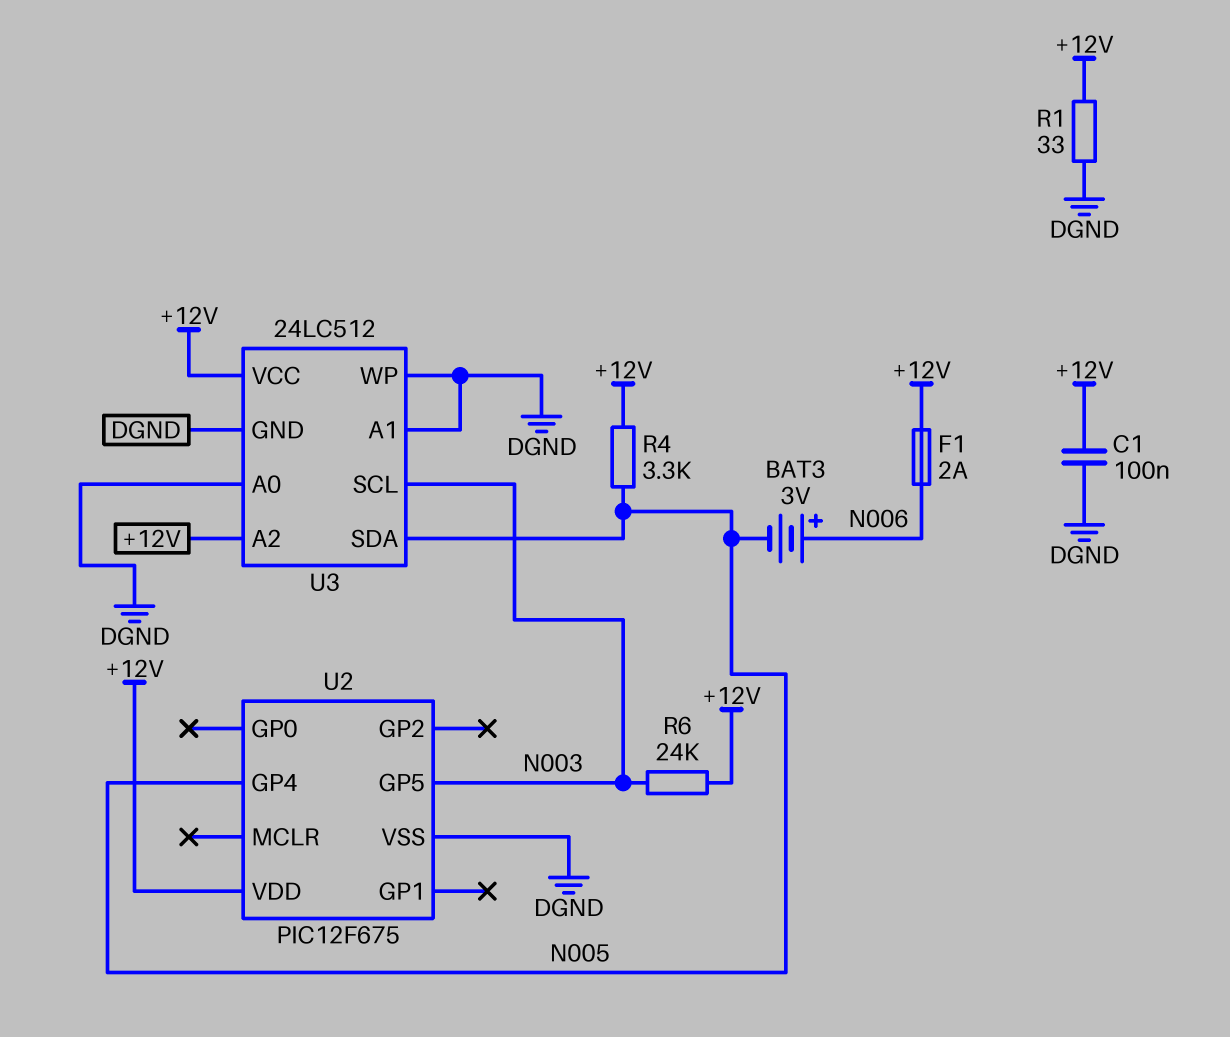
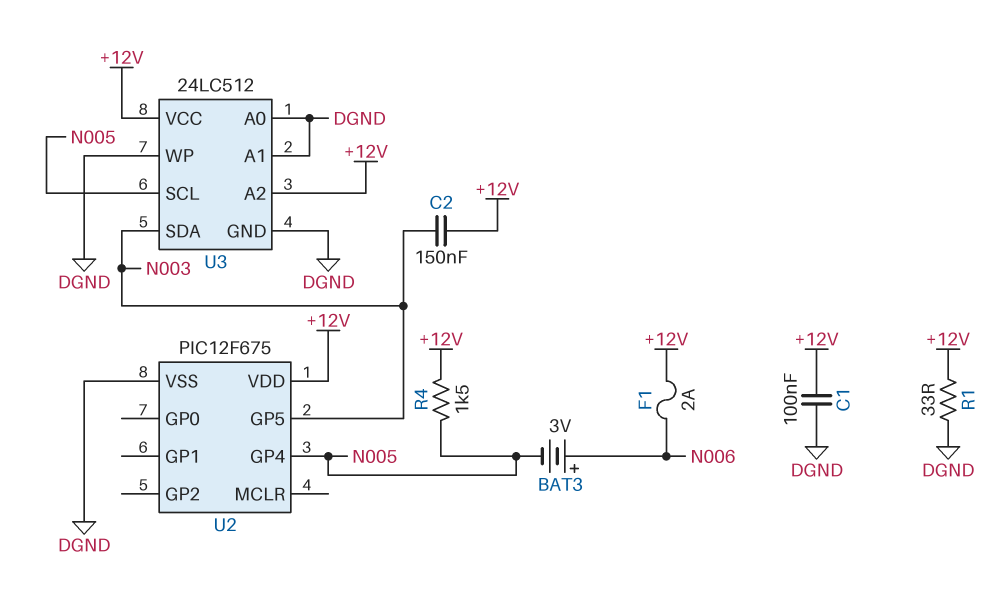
C2: none -> 150nF (+12V, N003)
R4: 3.3k (+12V, N005) -> 1.5k (+12V, N005)
R6: 24k (+12V, N003) -> none
U3 pin SCL: N003 -> N005
U3 pin SDA: N005 -> N003

